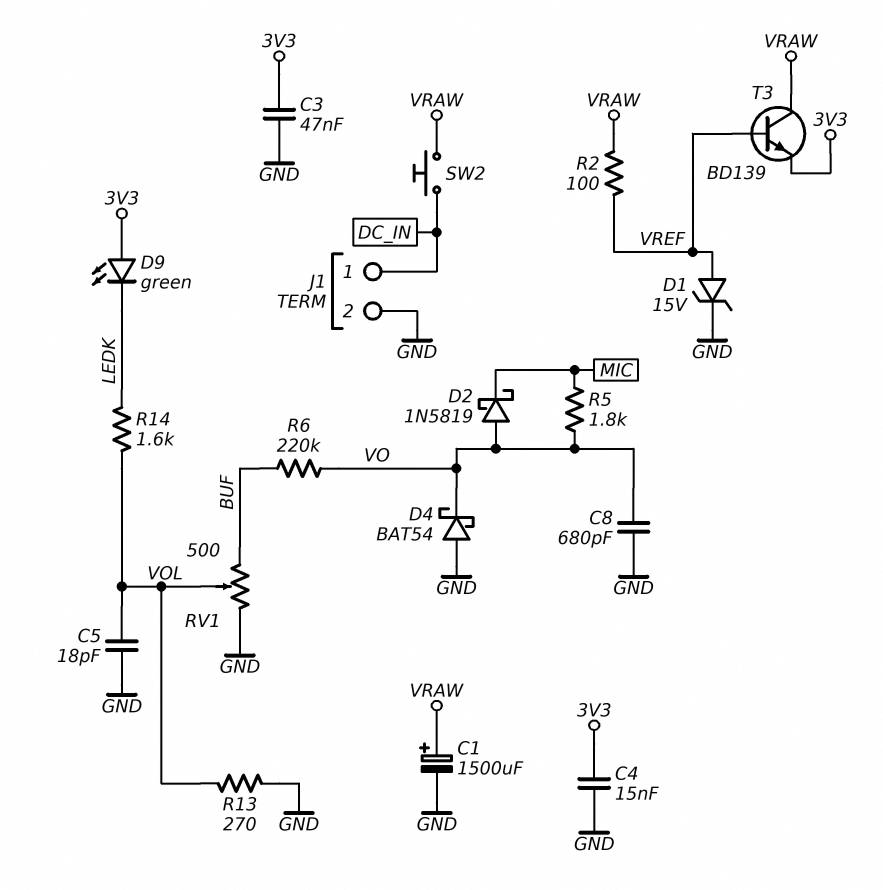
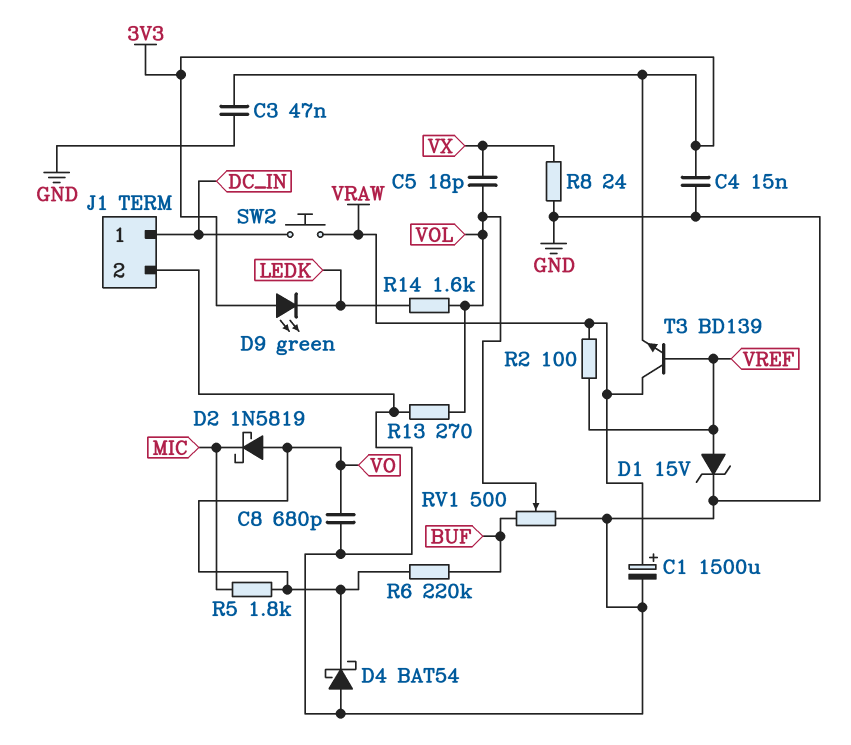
C5: 18pF (GND, VOL) -> 18pF (VOL, VX)
R8: none -> 24 (GND, VX)

